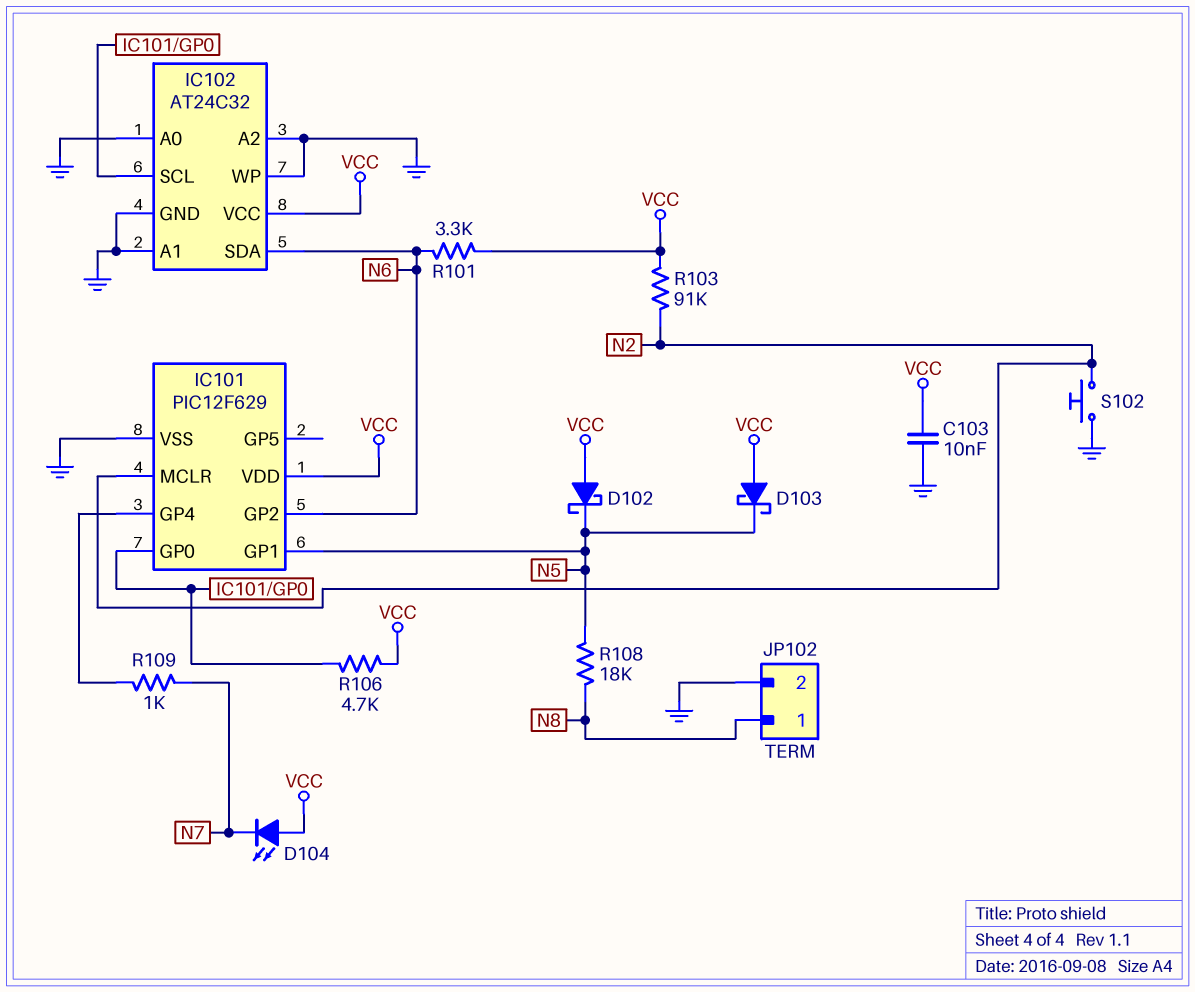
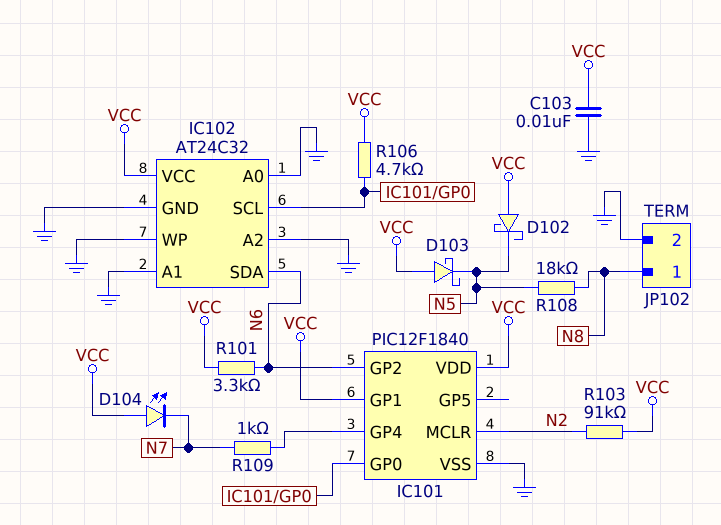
IC101: PIC12F629 -> PIC12F1840
IC101 pin GP1: N5 -> VCC
S102: button (GND, N2) -> none

